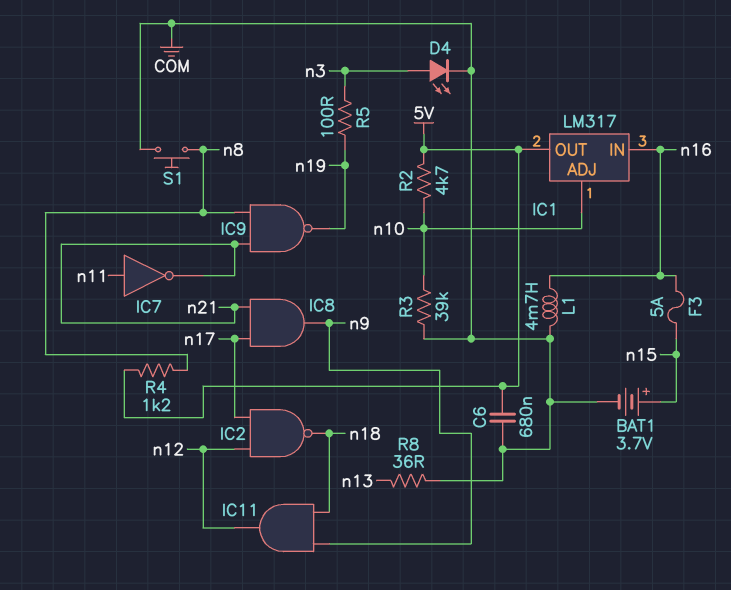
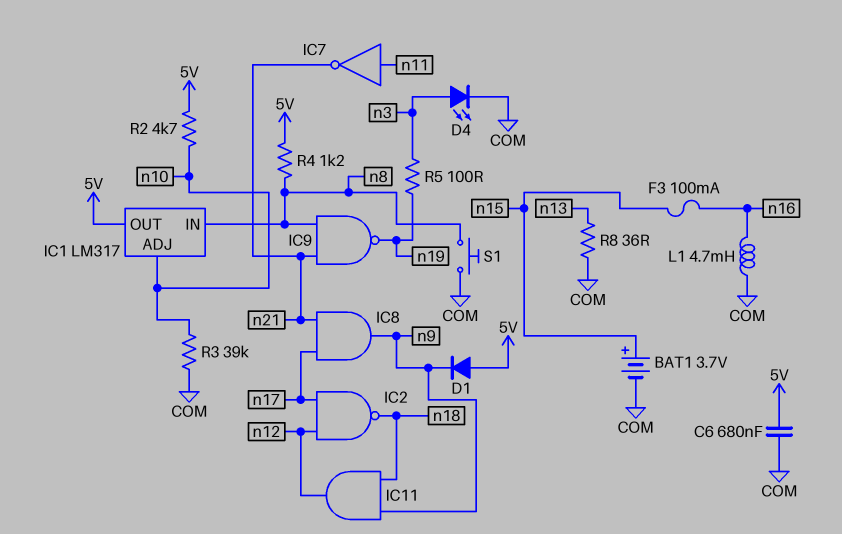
D1: none -> diode (A 5V, K n9)
F3: 5A (n15, n16) -> 100mA (n15, n16)
IC1 pin IN: n16 -> n8

